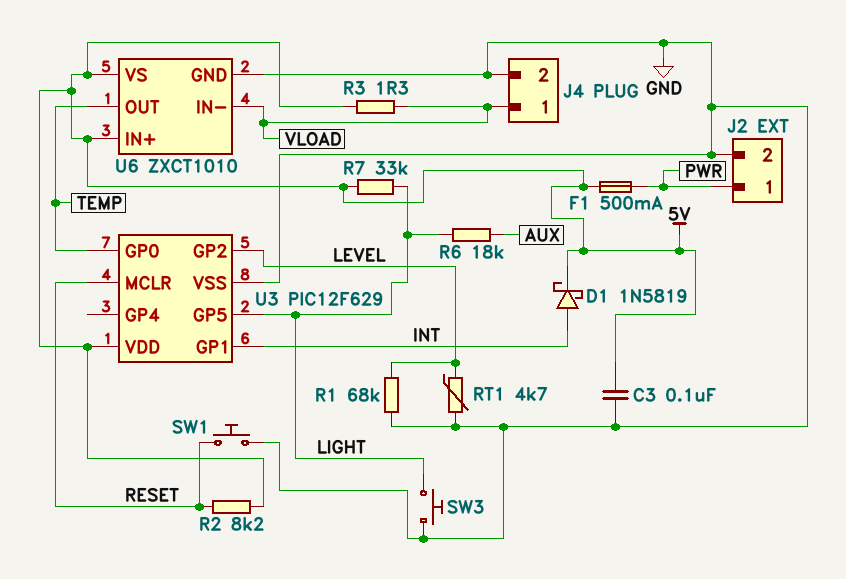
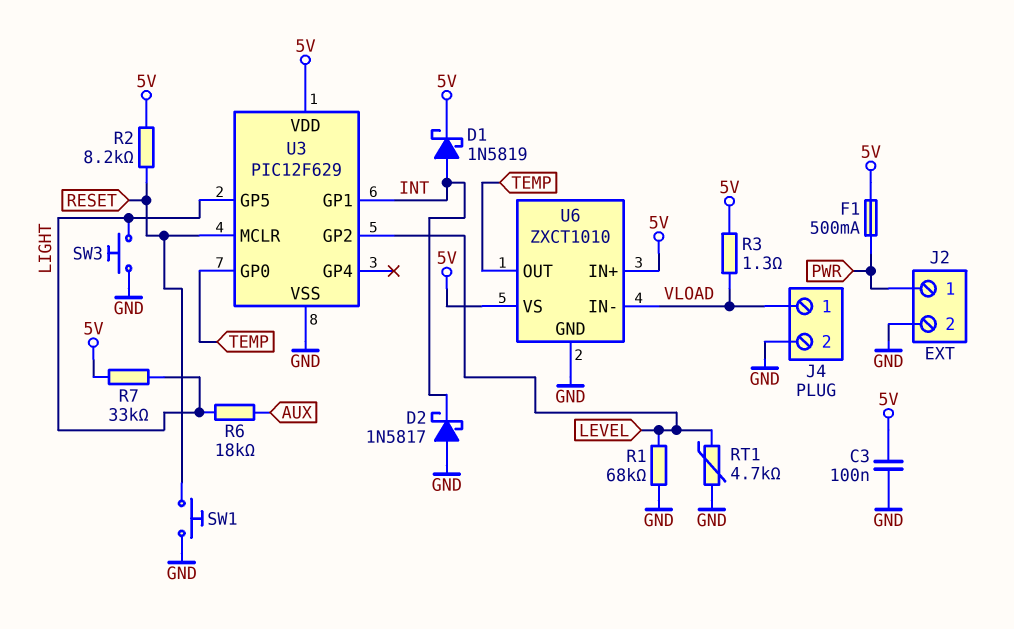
D2: none -> schottky 1N5817 (A GND, K INT)

